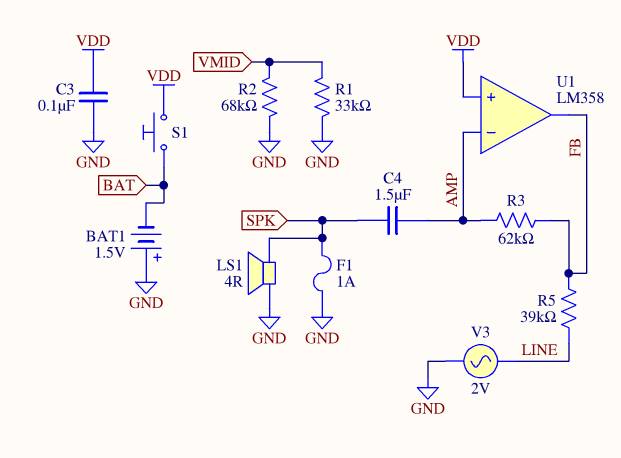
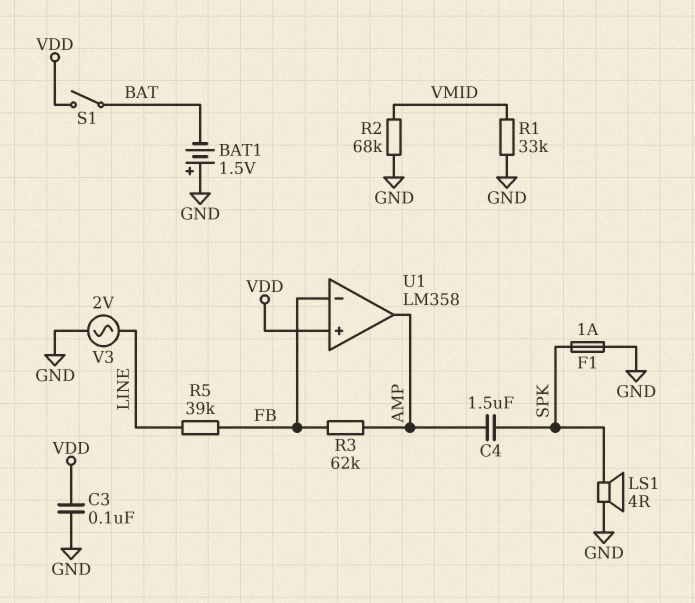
S1: button (BAT, VDD) -> switch (BAT, VDD)
U1 pin in-: AMP -> FB
U1 pin out: FB -> AMP

